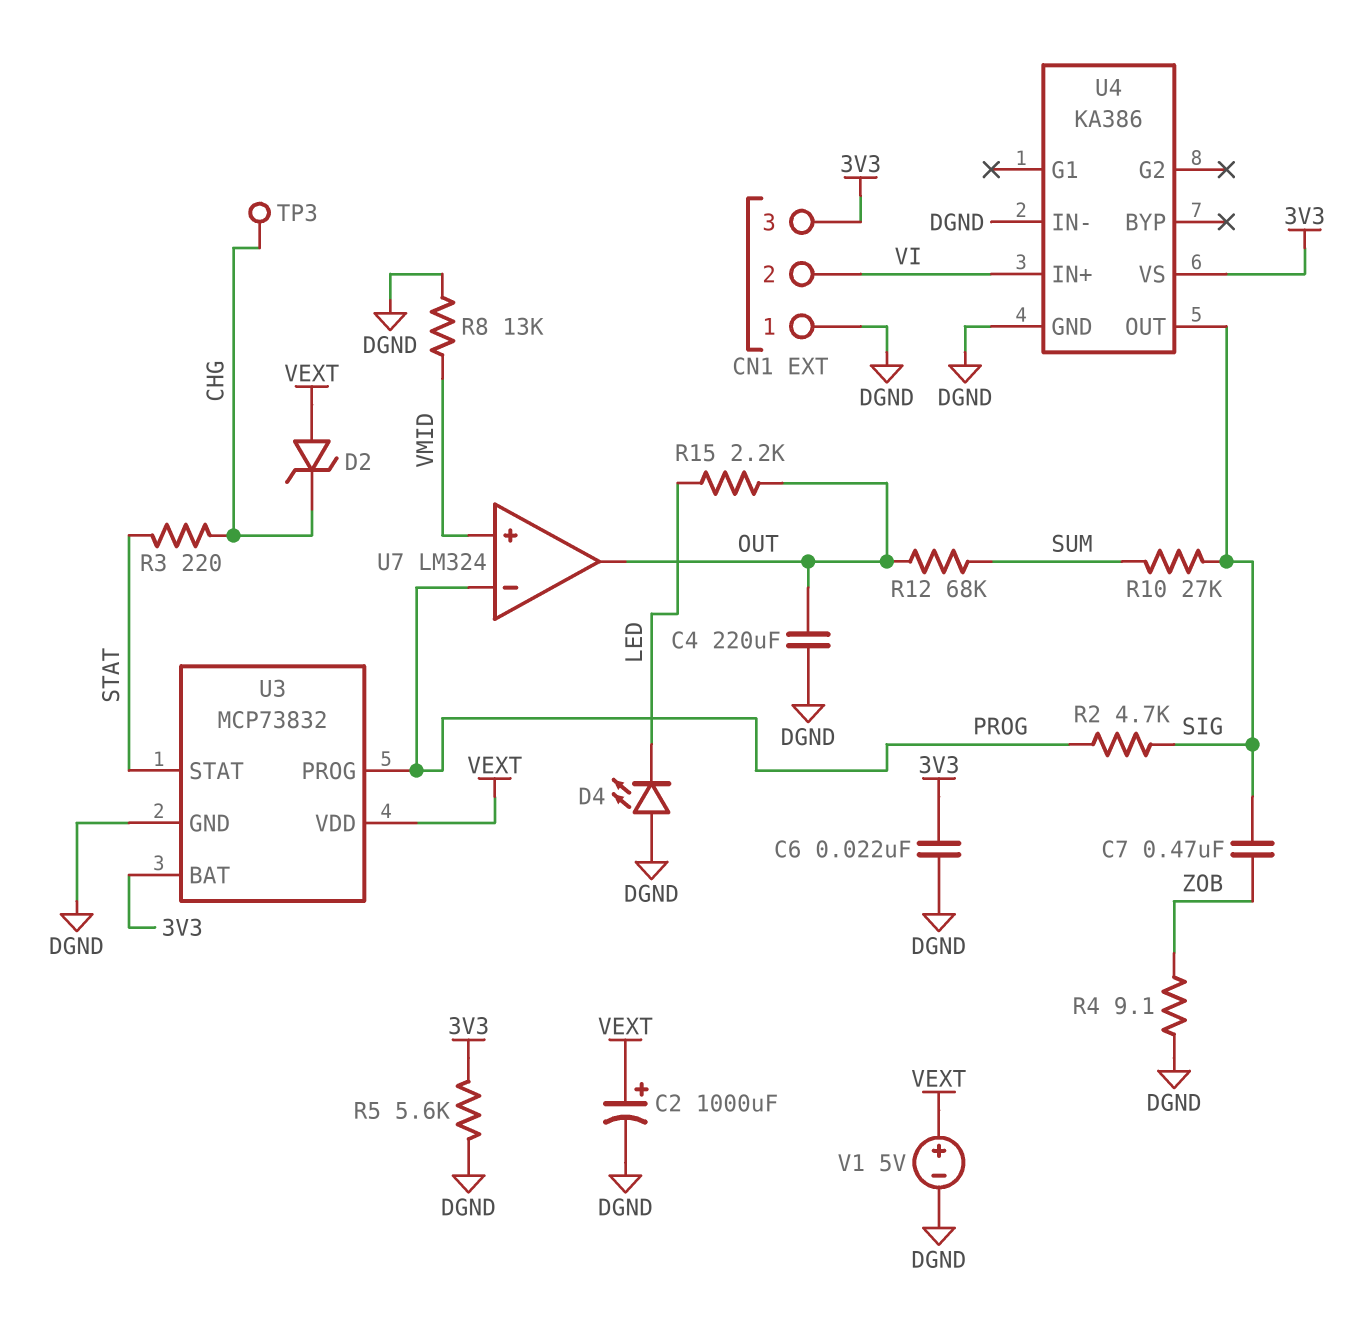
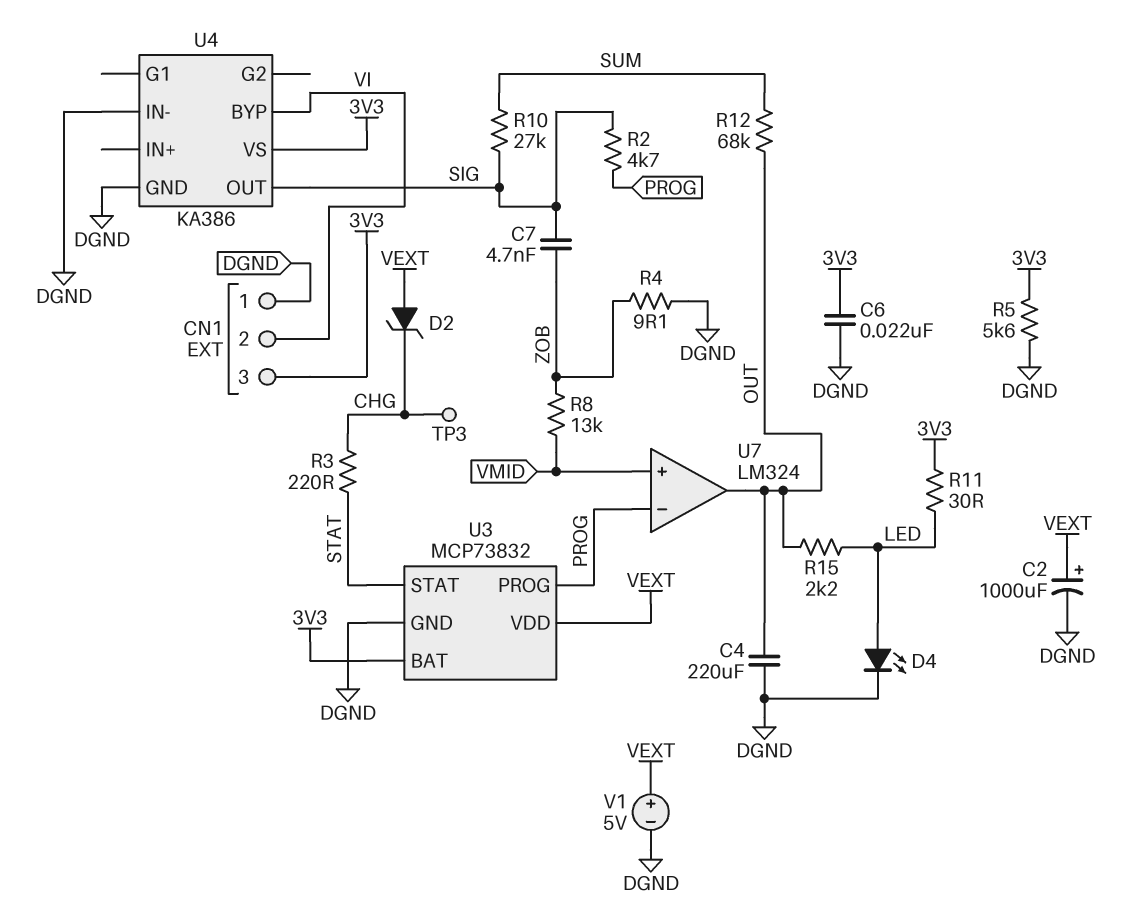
C7: 470nF (SIG, ZOB) -> 4.7nF (SIG, ZOB)
D4: LED (A DGND, K LED) -> LED (A LED, K DGND)
R8: 13k (DGND, VMID) -> 13k (VMID, ZOB)
R11: none -> 30 (3V3, LED)
U4 pin BYP: none -> VI
U4 pin IN+: VI -> none

